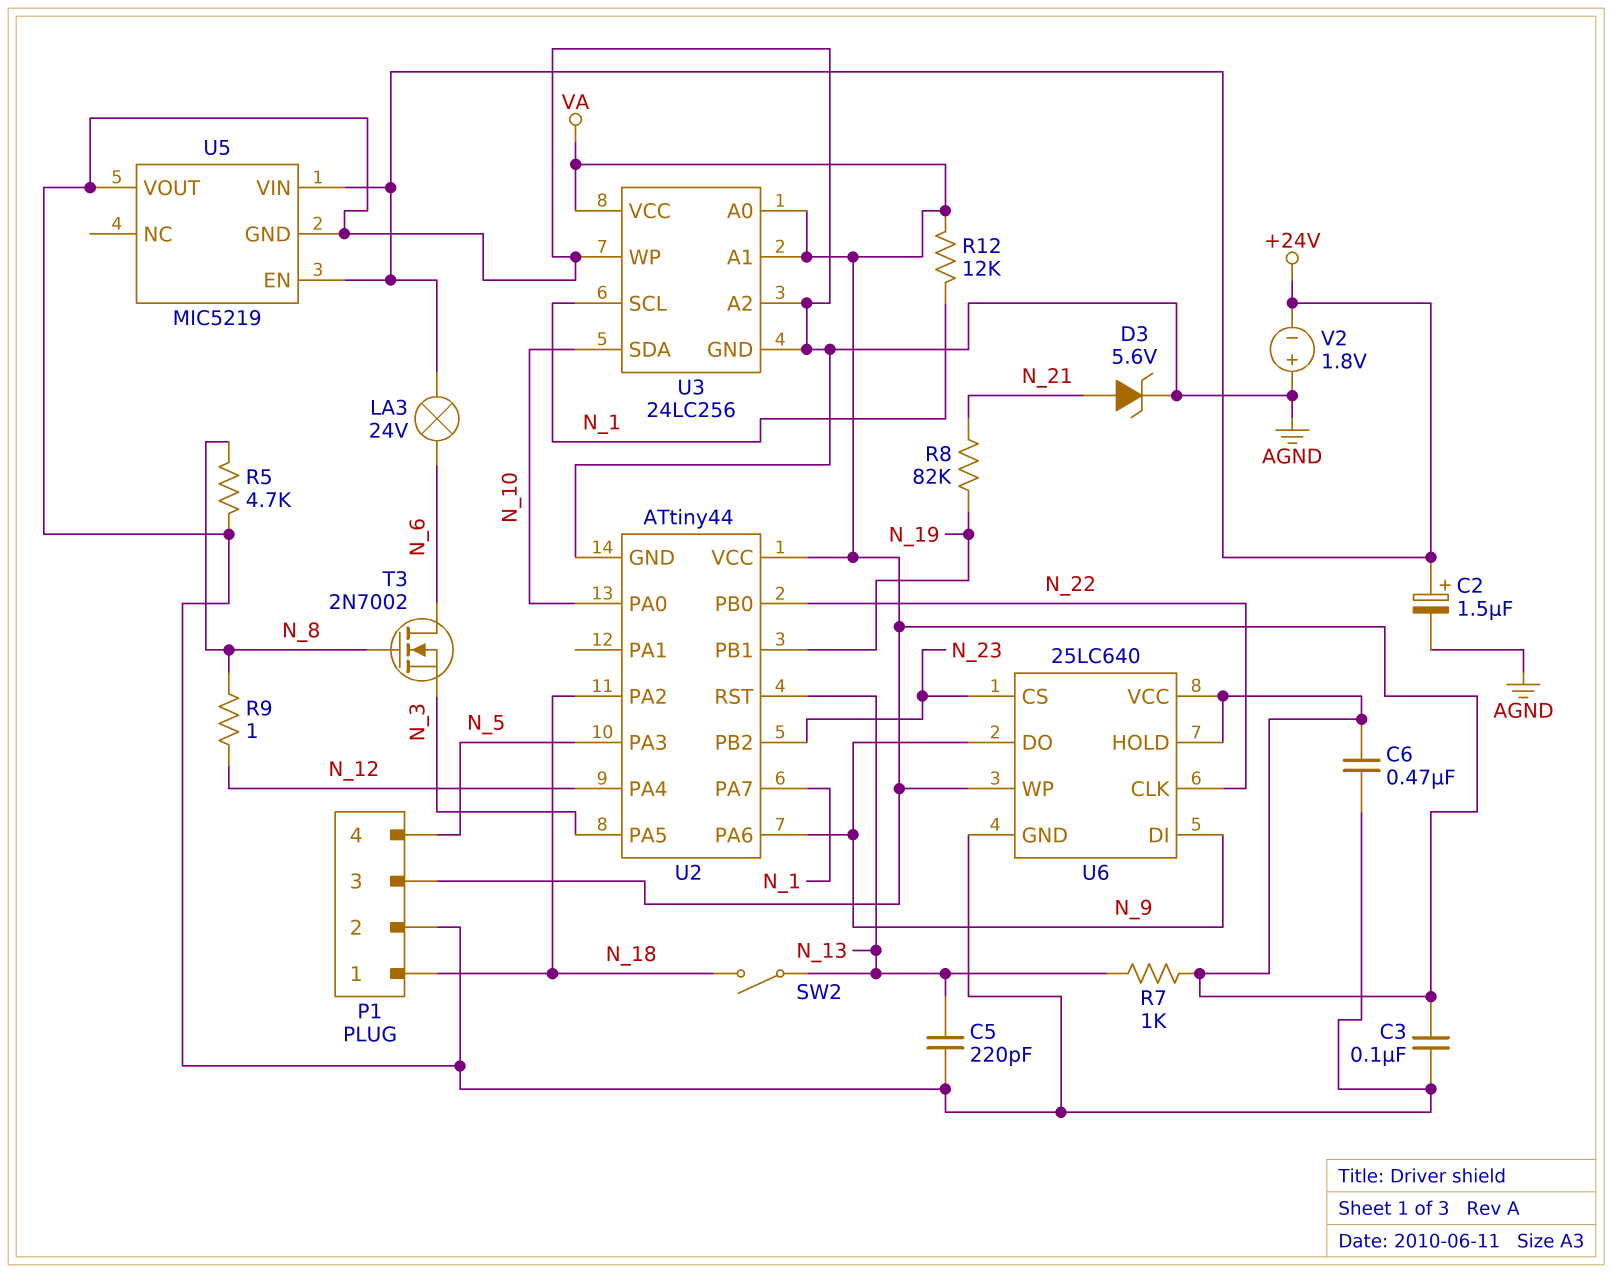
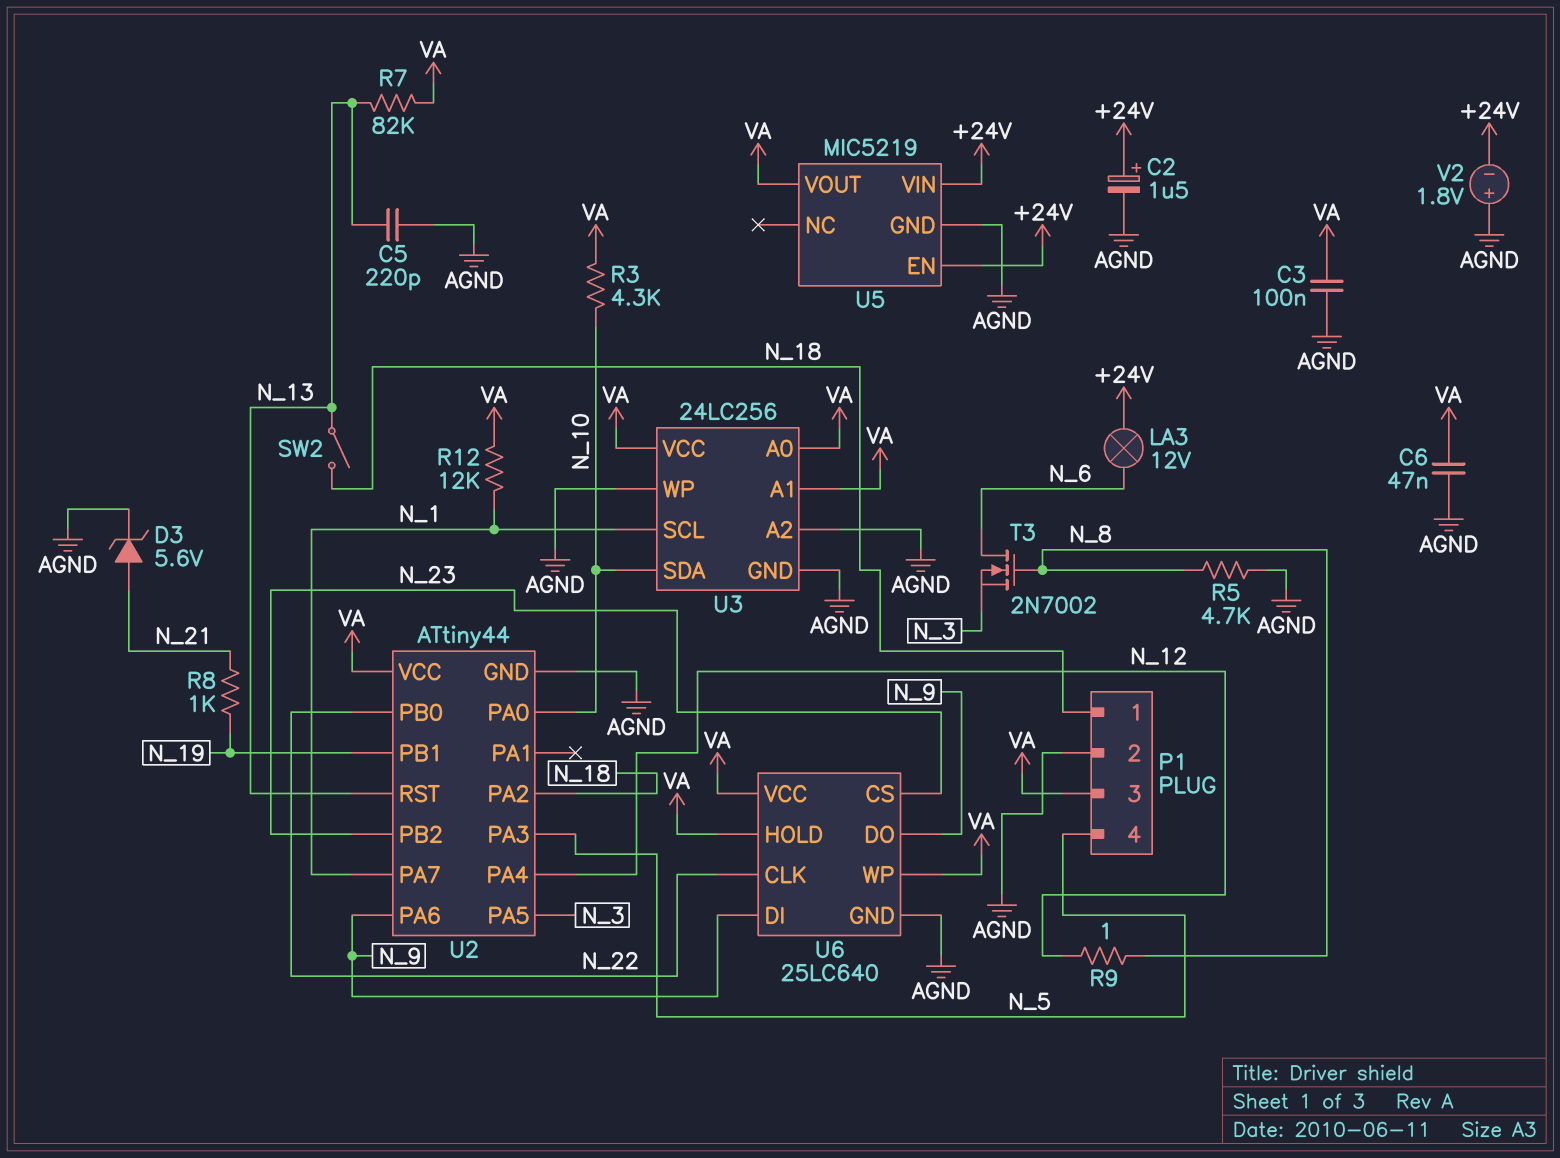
C6: 470nF (AGND, VA) -> 47nF (AGND, VA)
LA3: lamp 24V (+24V, N_6) -> lamp 12V (+24V, N_6)
R3: none -> 4.3k (N_10, VA)
R7: 1k (N_13, VA) -> 82k (N_13, VA)
R8: 82k (N_19, N_21) -> 1k (N_19, N_21)
U5 pin VOUT: AGND -> VA

